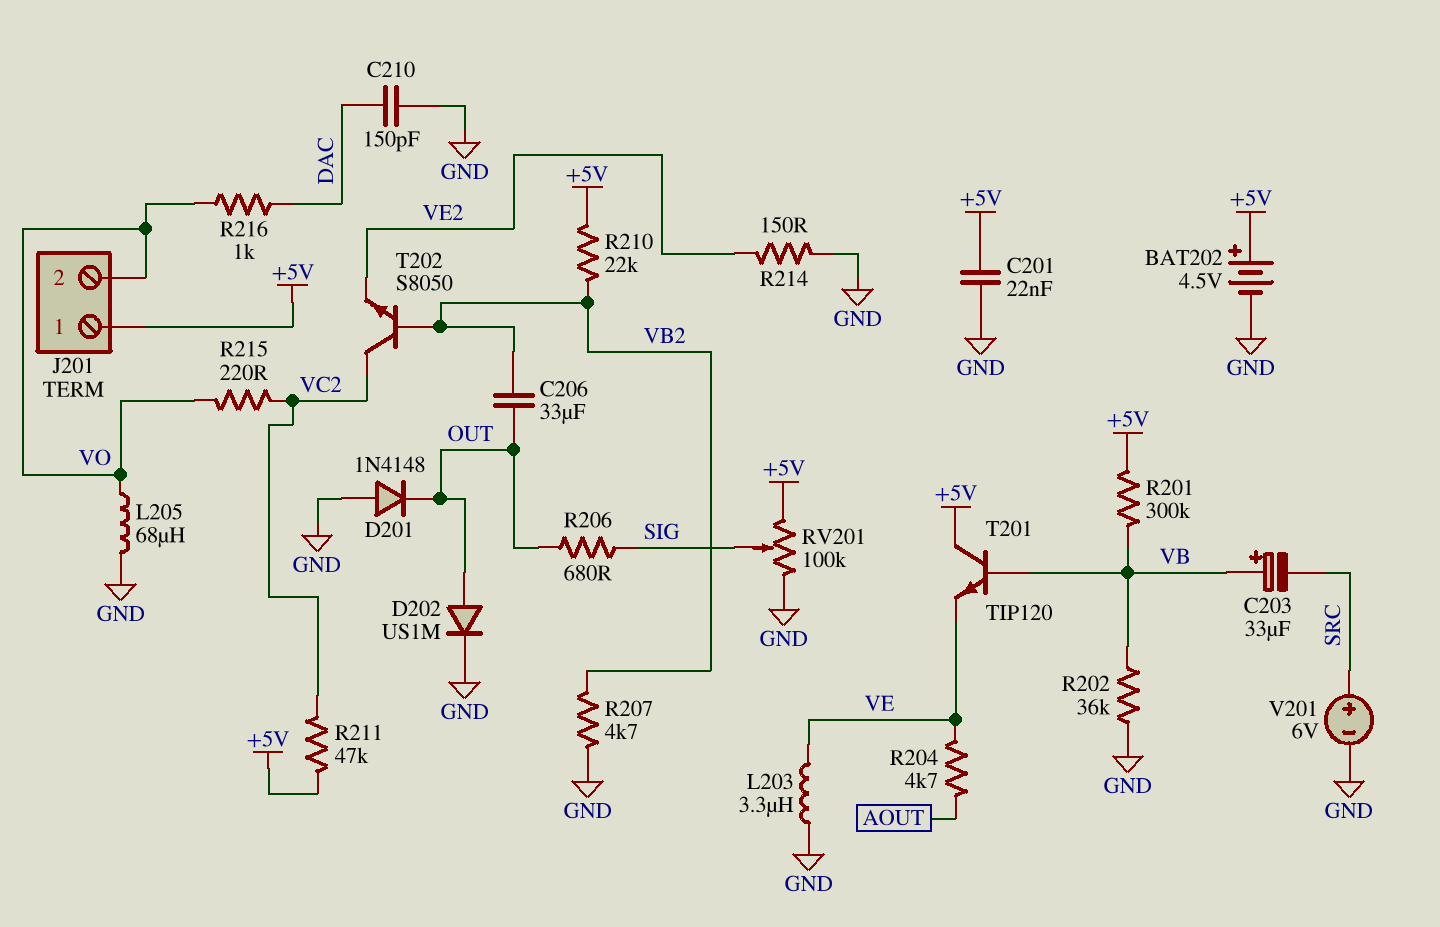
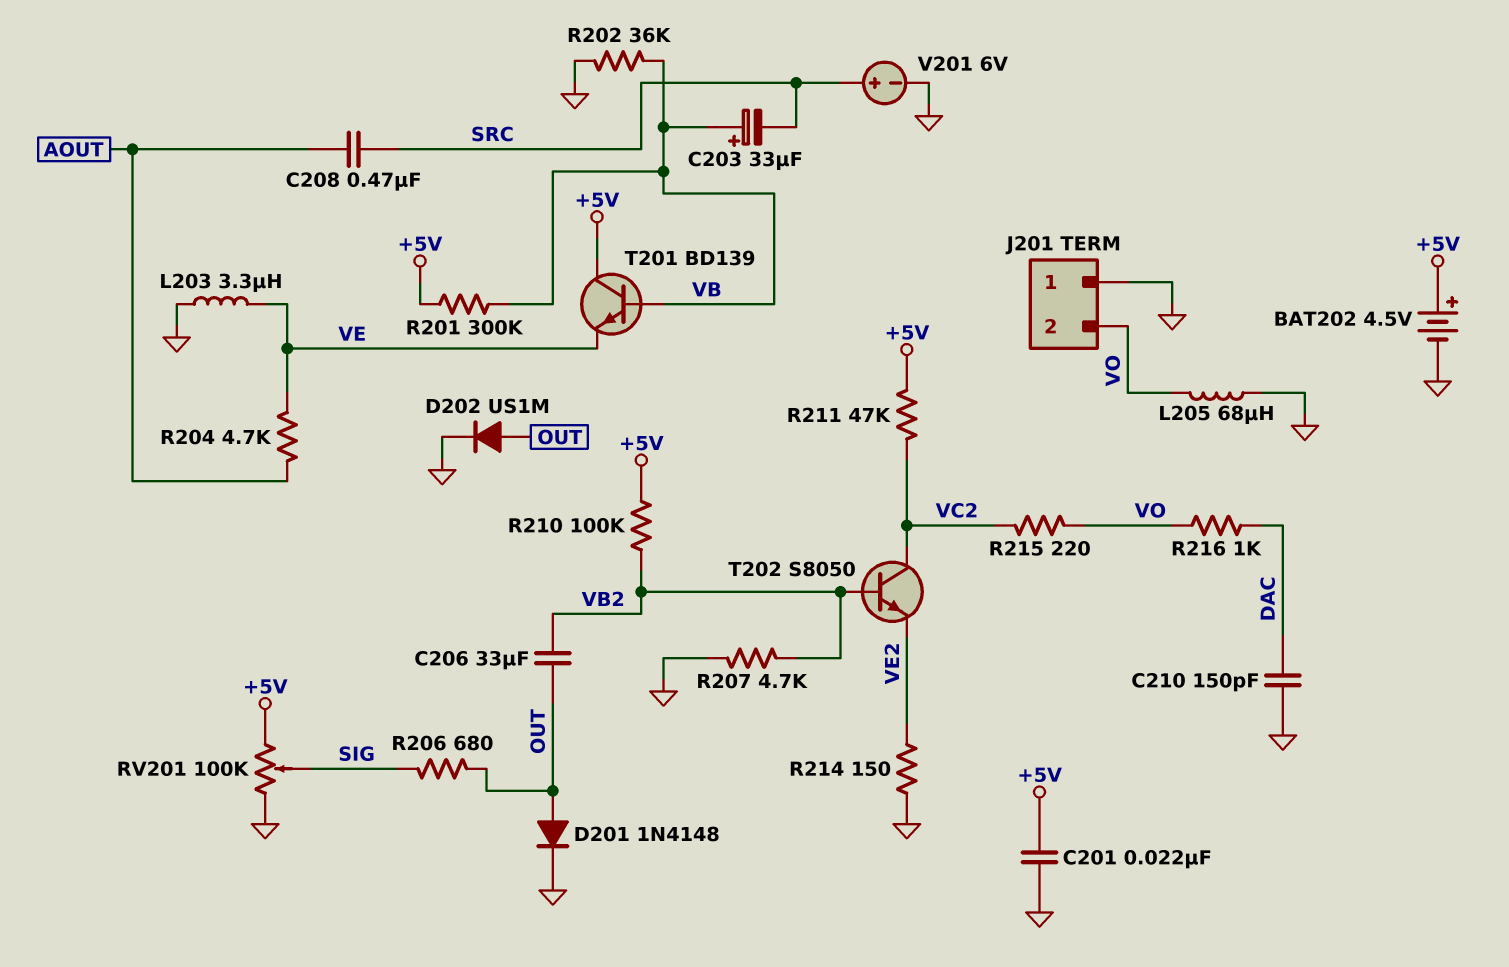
C208: none -> 470nF (AOUT, SRC)
D201: diode 1N4148 (A GND, K OUT) -> diode 1N4148 (A OUT, K GND)
J201 pin 1: +5V -> GND
R210: 22k (+5V, VB2) -> 100k (+5V, VB2)
T201: NPN TIP120 (B VB, C +5V, E VE) -> NPN BD139 (B VB, C +5V, E VE)

